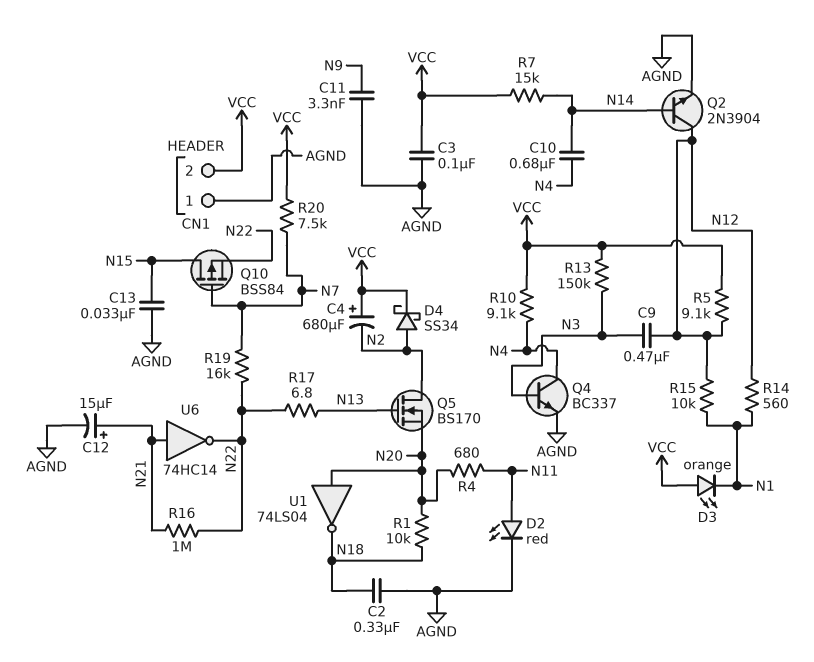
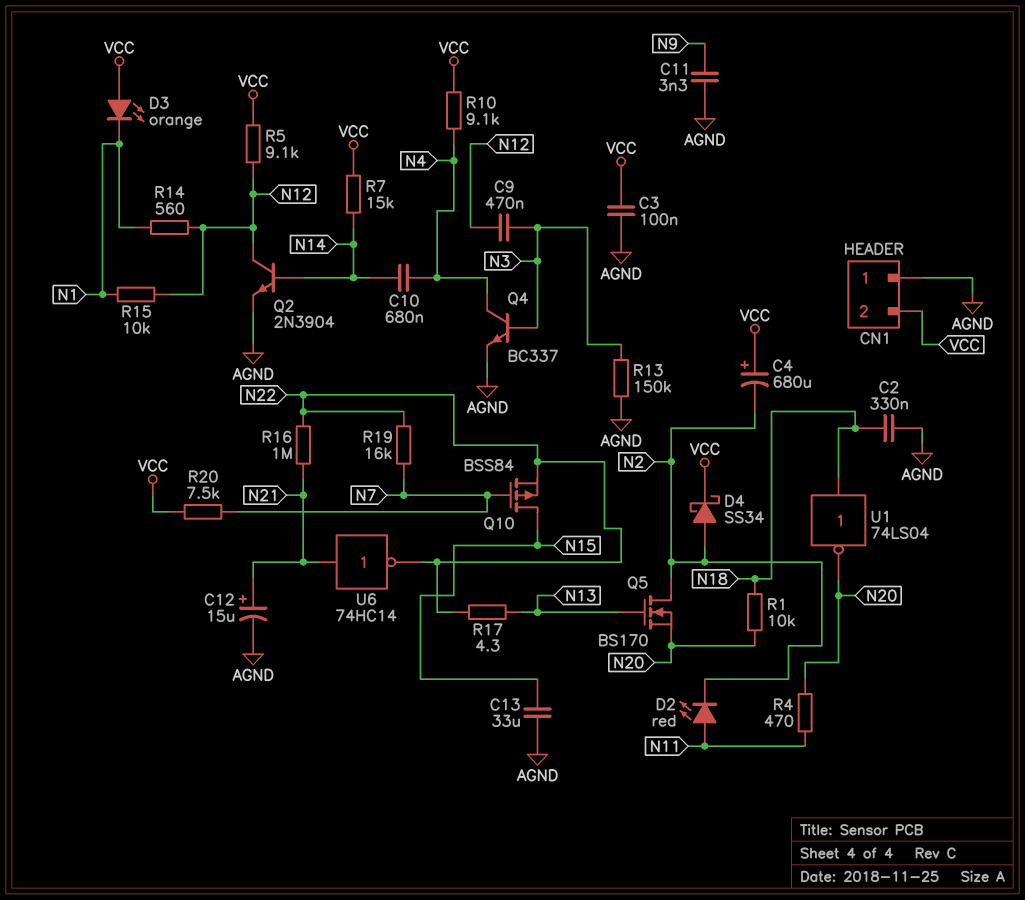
C13: 33nF (AGND, N15) -> 33uF (AGND, N15)
D2: LED red (A N11, K AGND) -> LED red (A N11, K N2)
R4: 680 (N11, N20) -> 470 (N11, N20)
R13: 150k (N3, VCC) -> 150k (AGND, N3)
R17: 6.8 (N13, N22) -> 4.3 (N13, N22)
U1: NOT 74LS04 (in N20, out N18) -> NOT 74LS04 (in N18, out N20)

